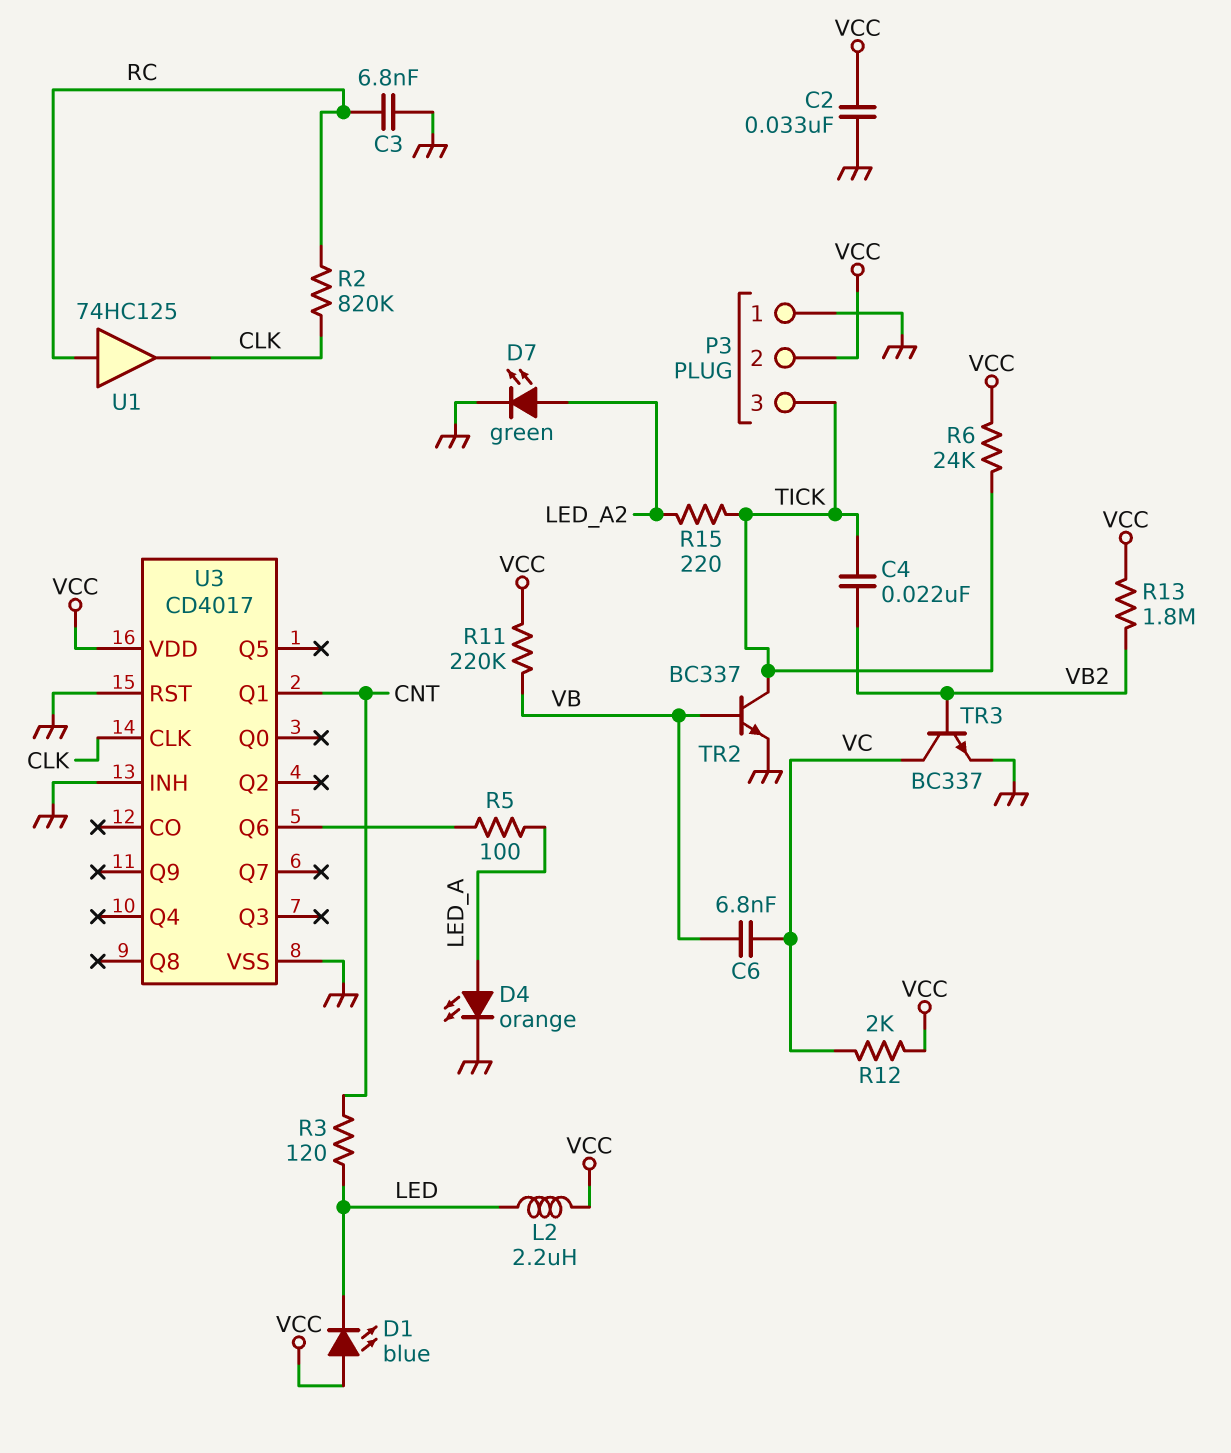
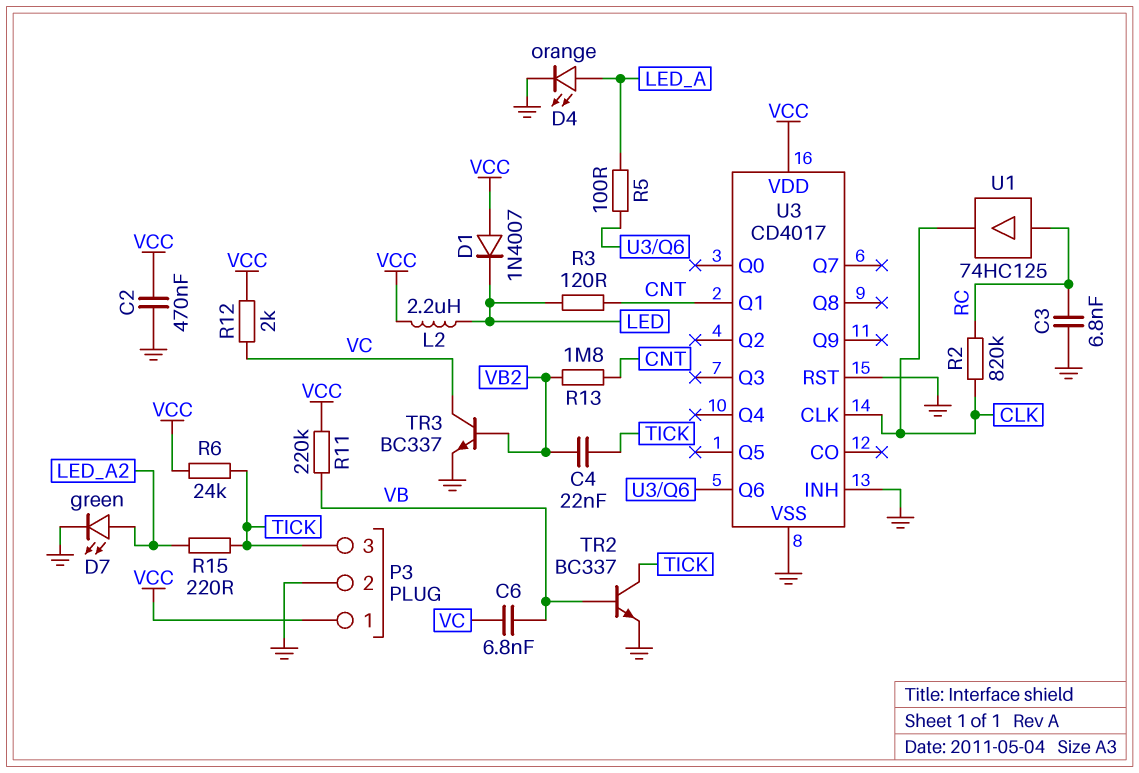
C2: 33nF (GND, VCC) -> 470nF (GND, VCC)
D1: LED blue (A VCC, K LED) -> diode 1N4007 (A VCC, K LED)
P3 pin 1: GND -> VCC
P3 pin 2: VCC -> GND
R13: 1.8M (VB2, VCC) -> 1.8M (CNT, VB2)

